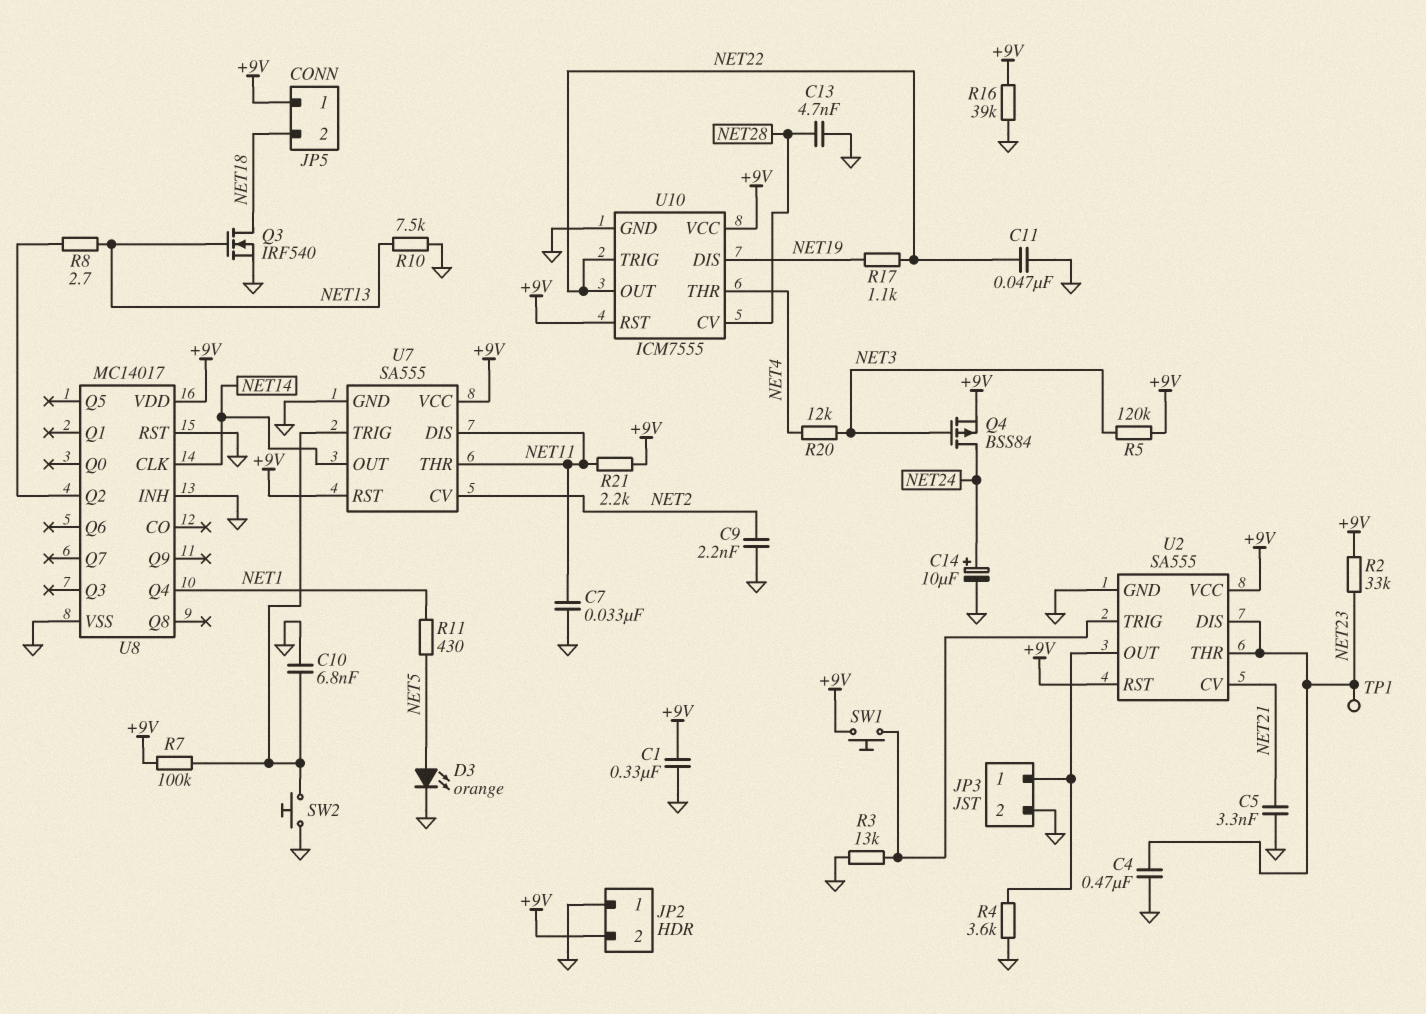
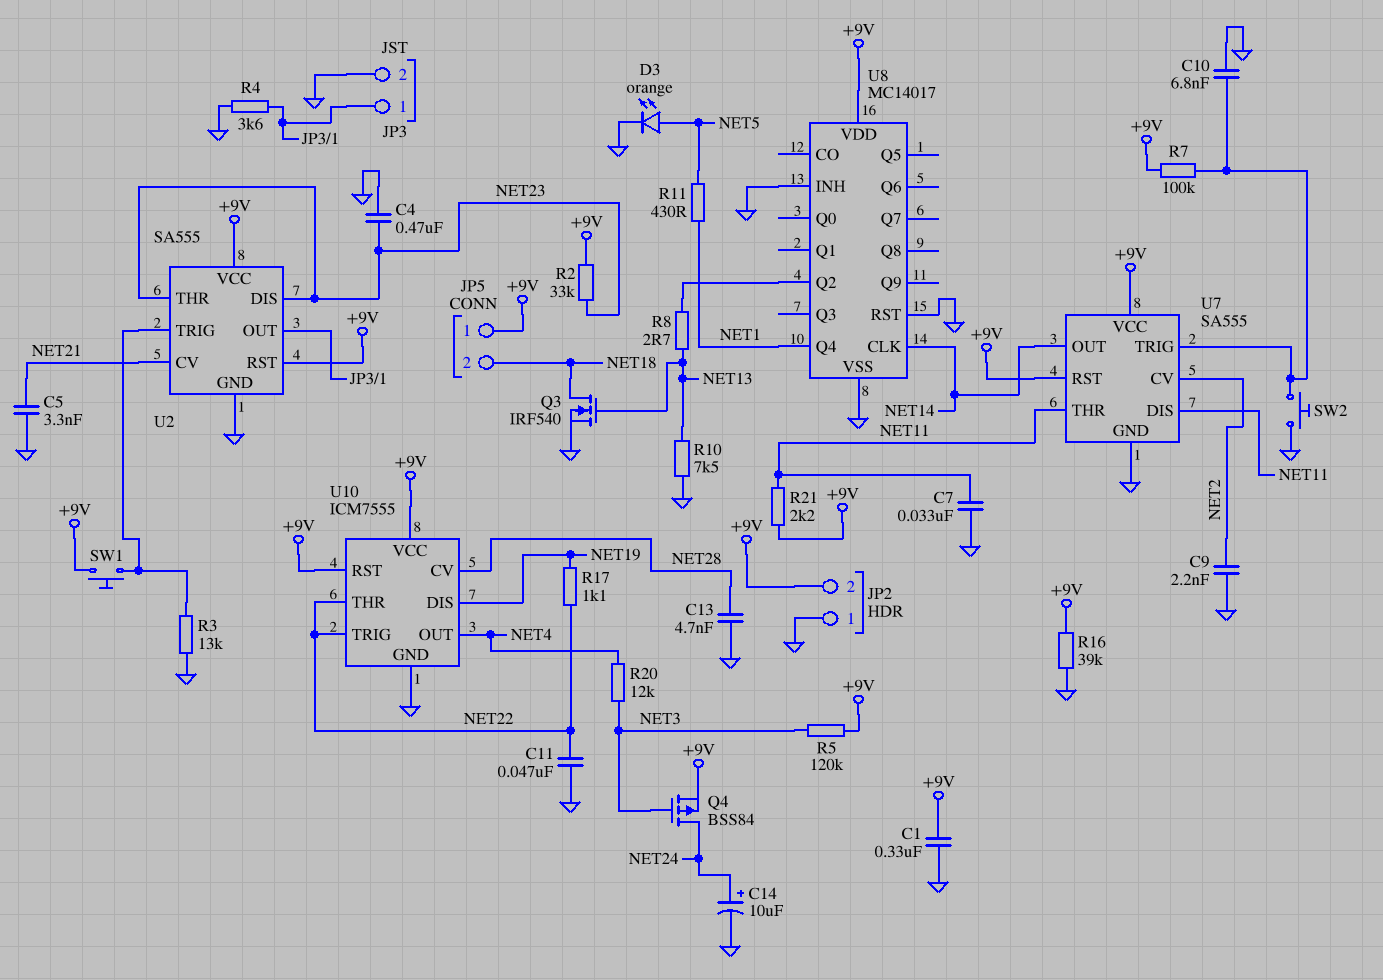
TP1: test point (NET23) -> none
U10 pin OUT: NET22 -> NET4
U10 pin THR: NET4 -> NET22

